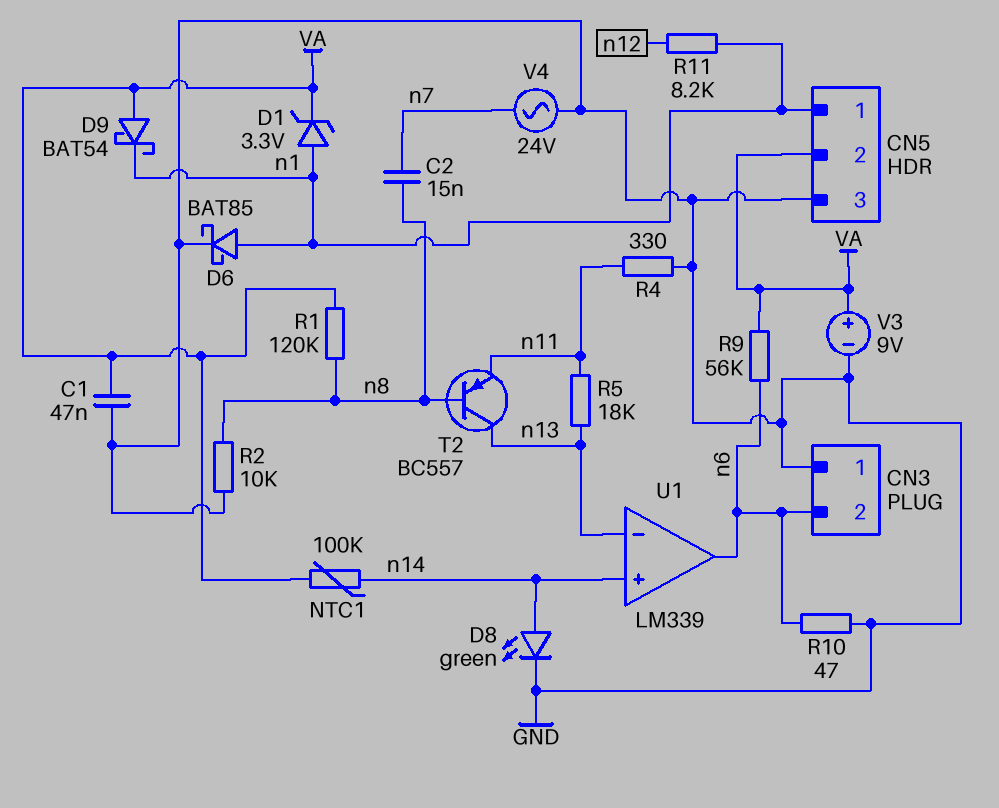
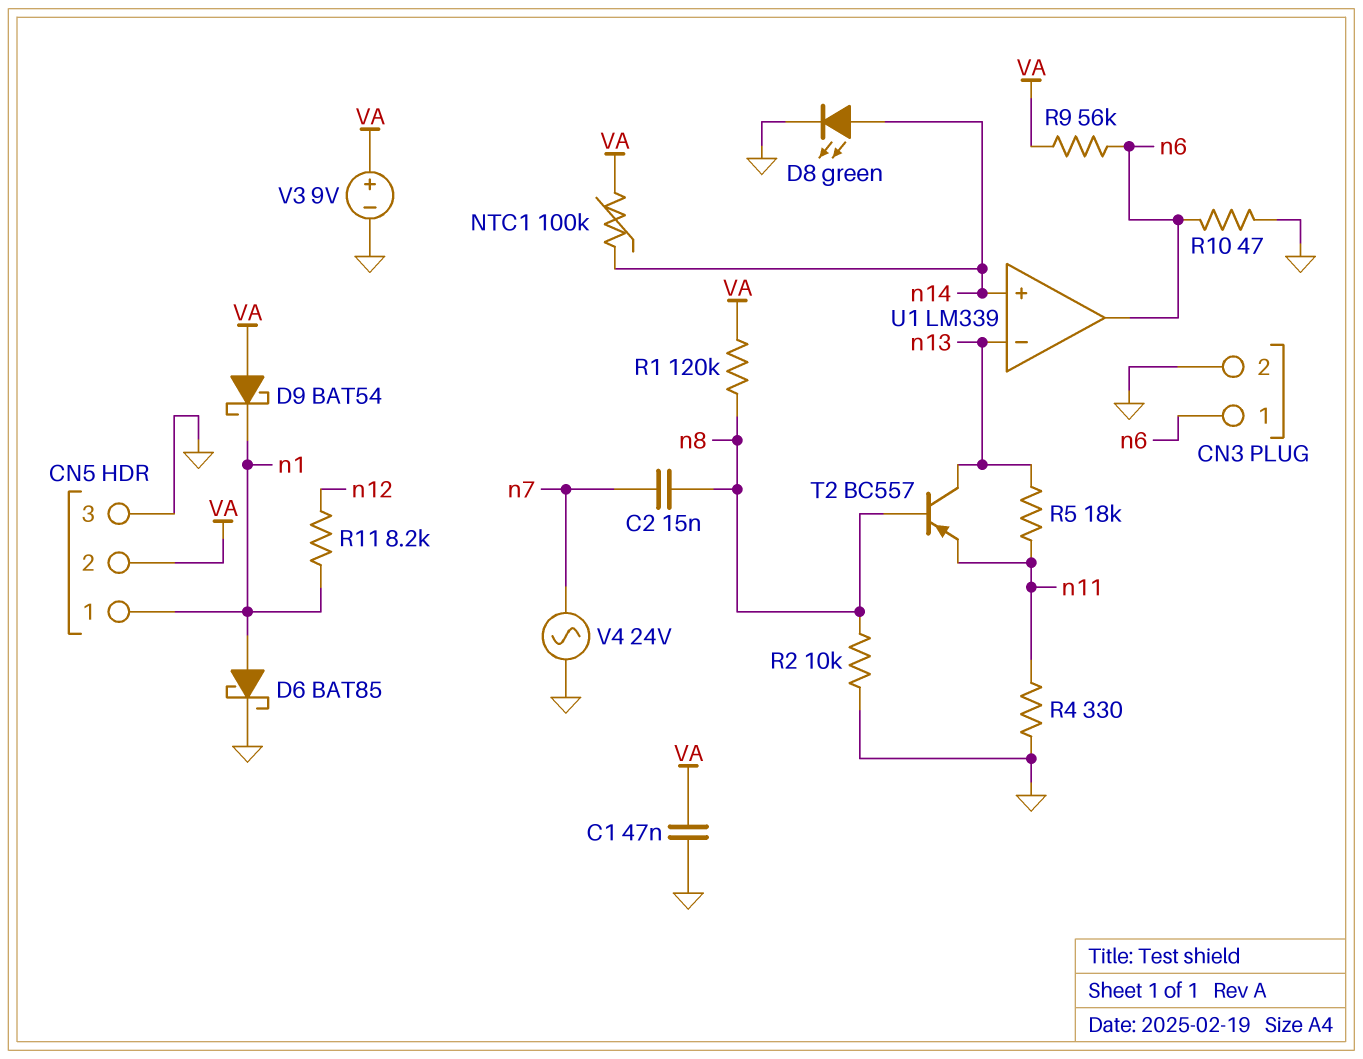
CN3 pin 1: GND -> n6
CN3 pin 2: n6 -> GND
D1: zener 3.3V (A n1, K VA) -> none

